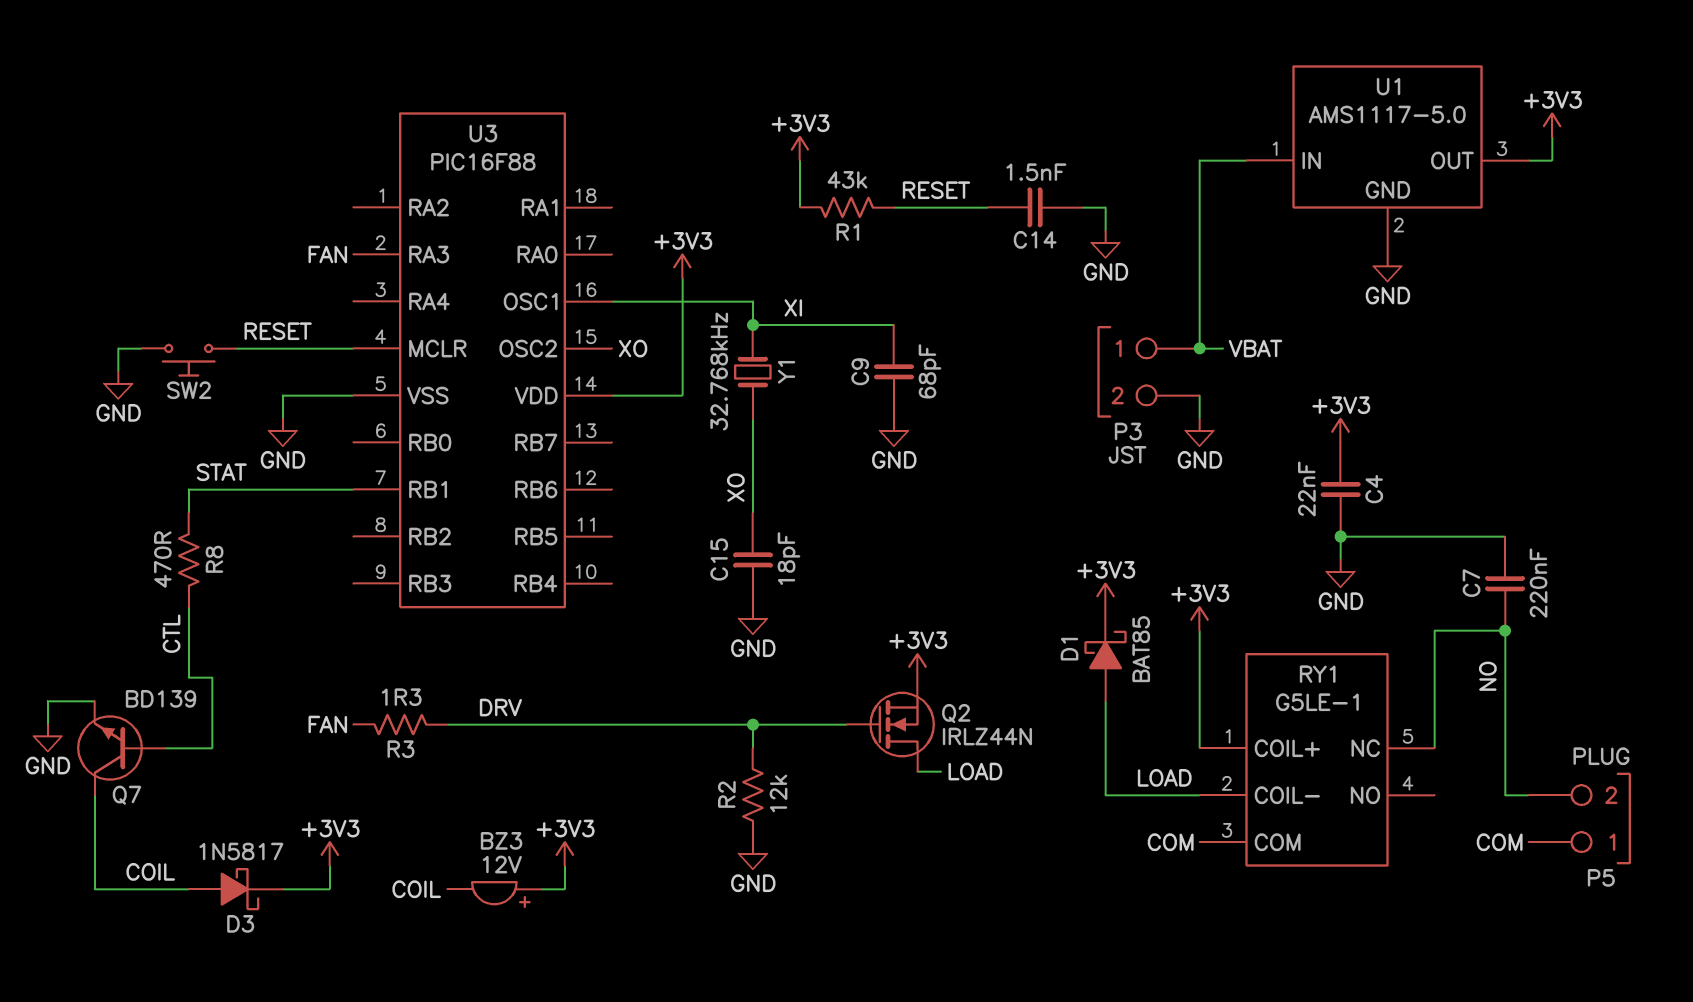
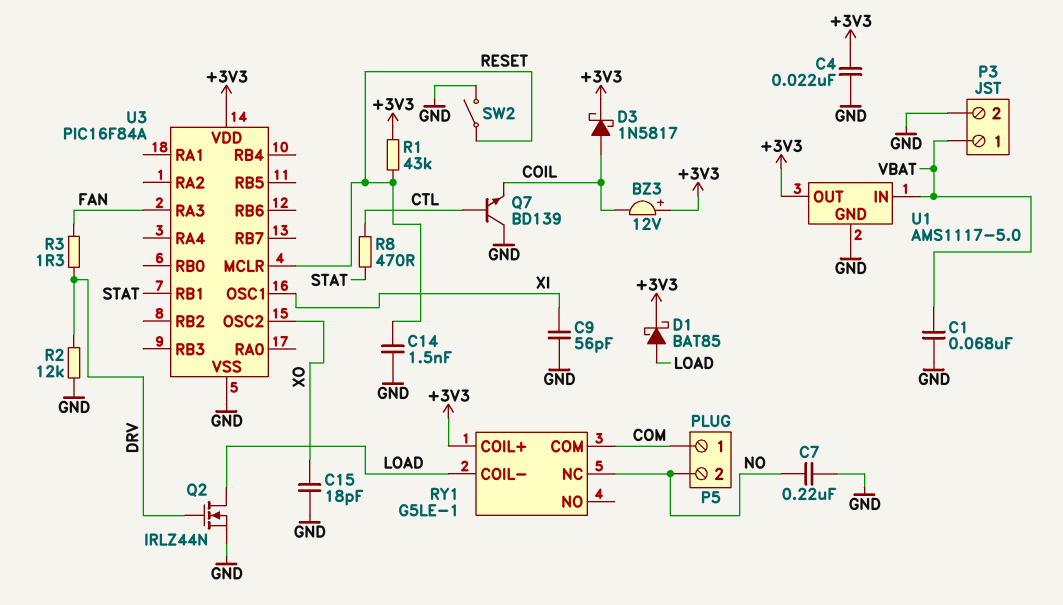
C1: none -> 68nF (GND, VBAT)
C9: 68pF (GND, XI) -> 56pF (GND, XI)
Q2: NMOS IRLZ44N (G DRV, D LOAD, S +3V3) -> NMOS IRLZ44N (G DRV, D LOAD, S GND)
Q7: NPN BD139 (B CTL, C COIL, E GND) -> NPN BD139 (B CTL, C GND, E COIL)
SW2: button (GND, RESET) -> switch (GND, RESET)
U3: PIC16F88 -> PIC16F84A
Y1: 32.768kHz (XI, XO) -> none

